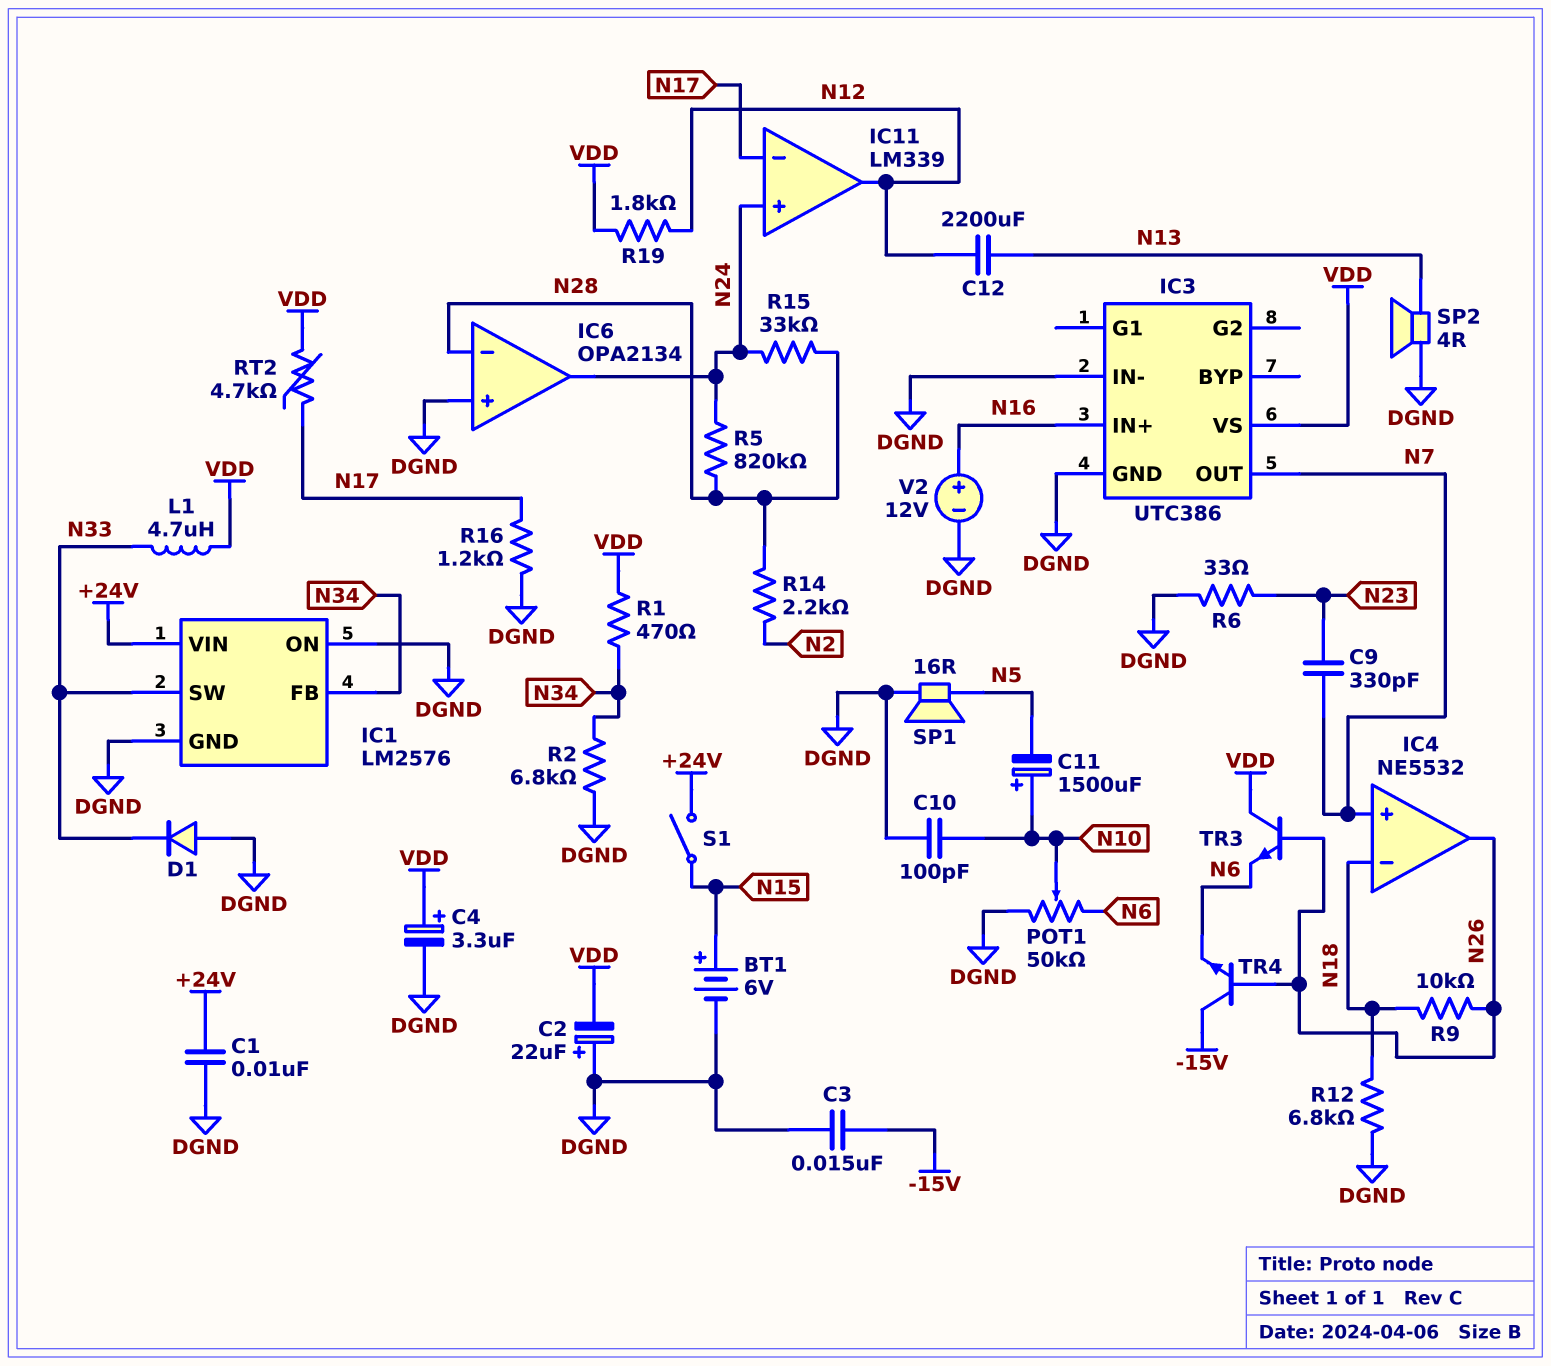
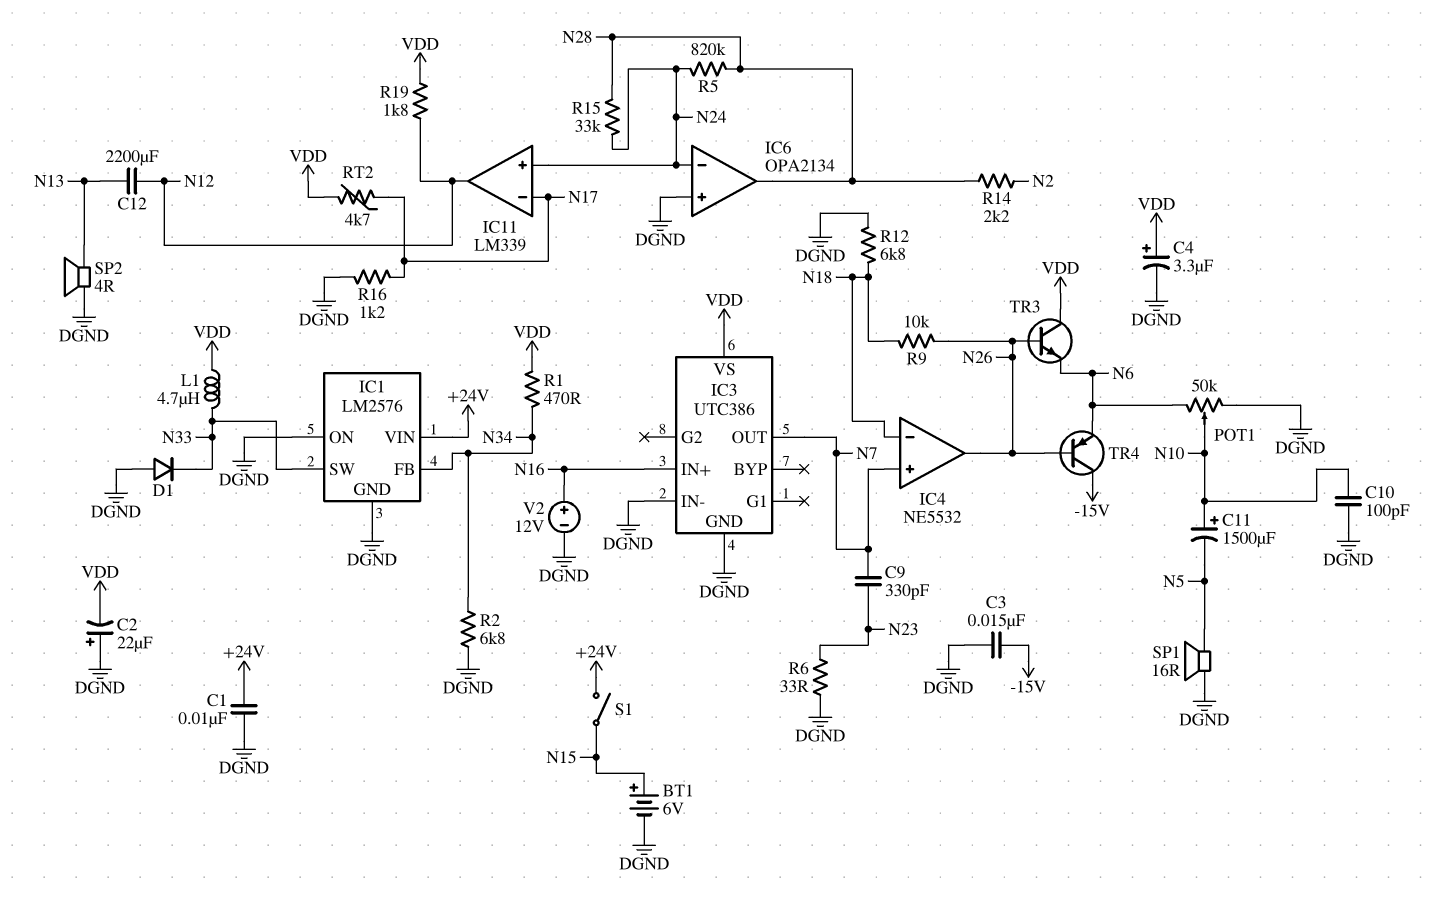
IC6 pin in-: N28 -> N24
IC6 pin out: N24 -> N28
TR4: NPN (B N26, C -15V, E N6) -> PNP (B N26, C -15V, E N6)

